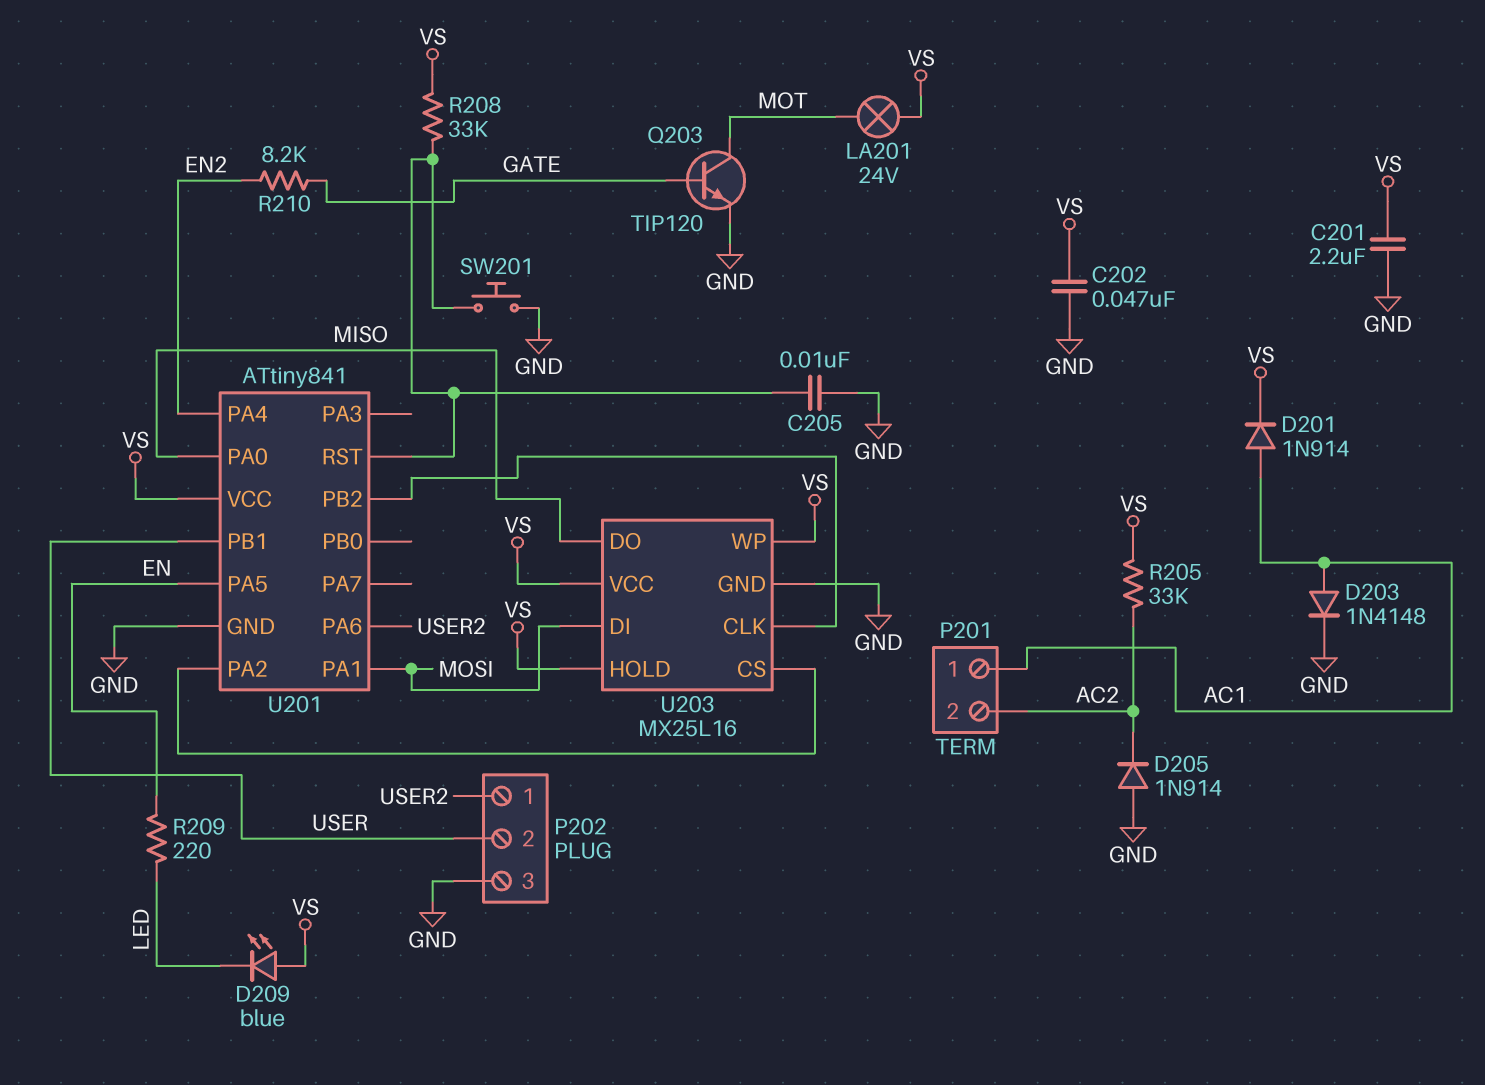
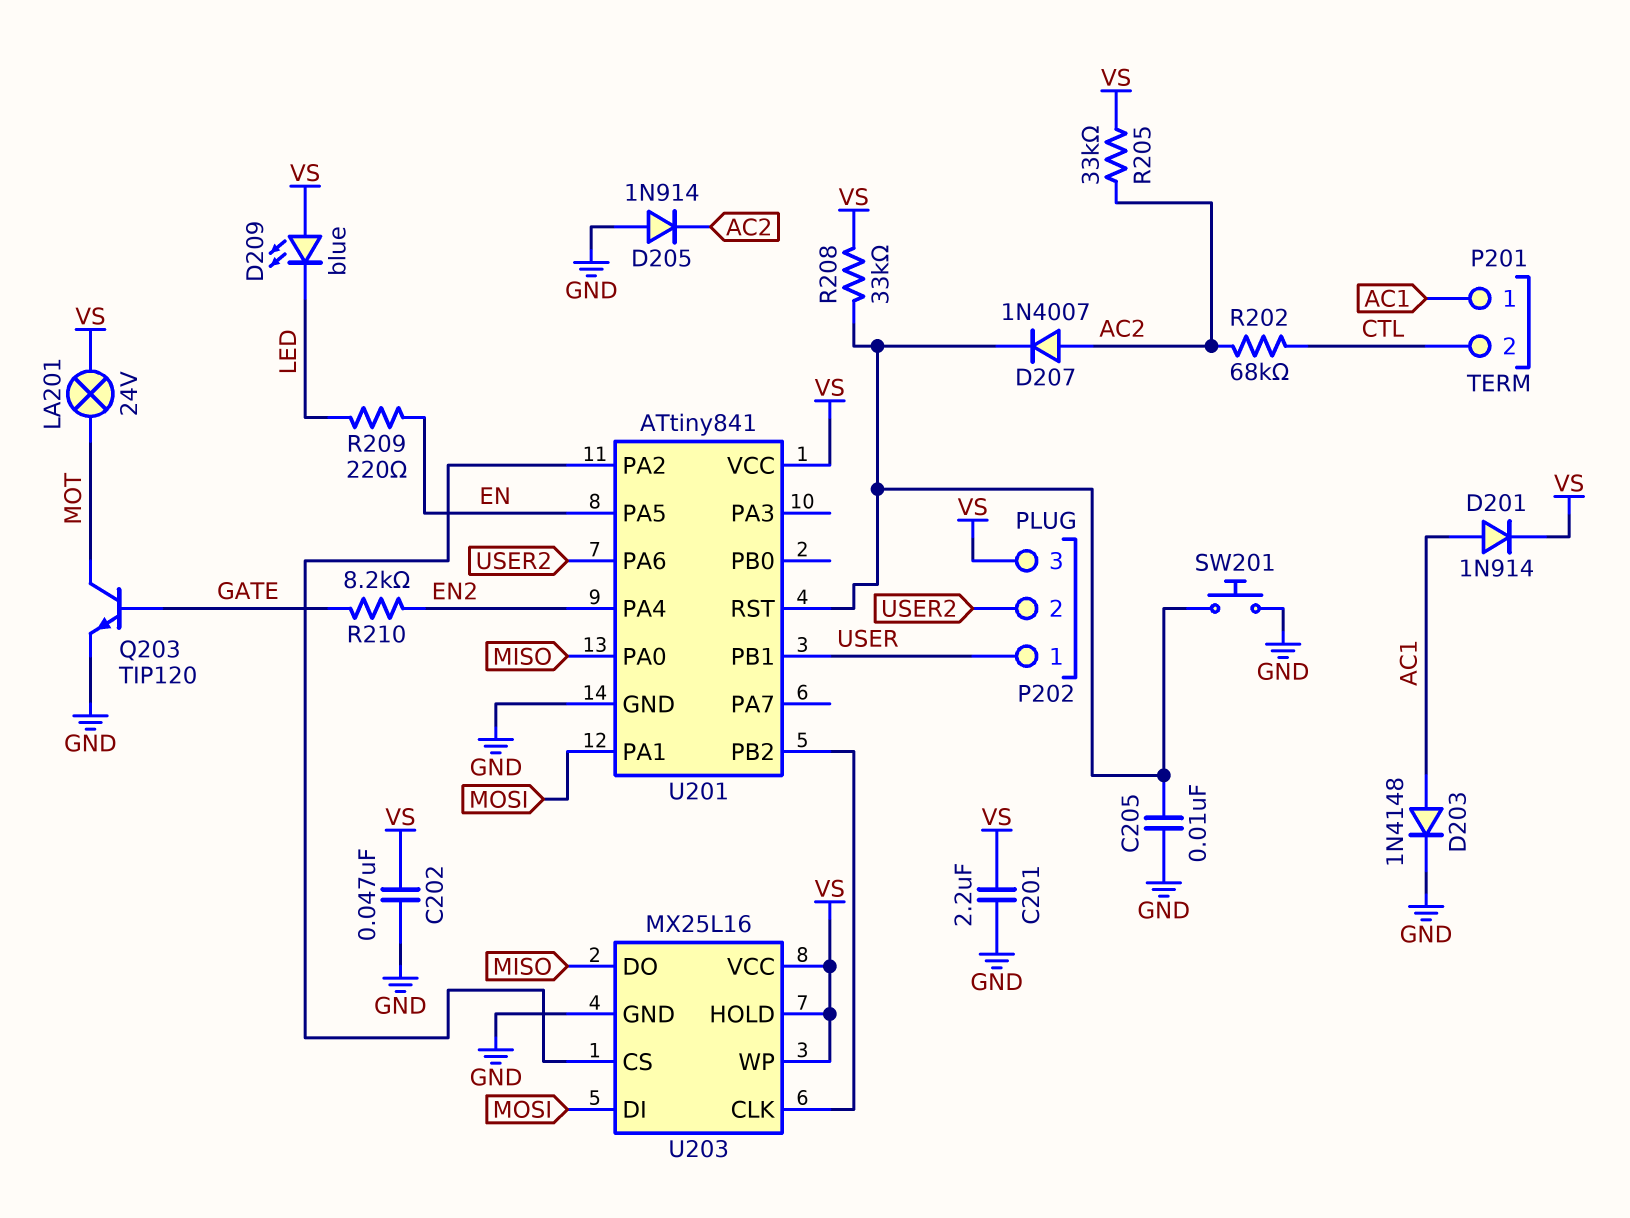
D207: none -> diode 1N4007 (A AC2, K U201/RST)
P201 pin 2: AC2 -> CTL
P202 pin 1: USER2 -> USER
P202 pin 2: USER -> USER2
P202 pin 3: GND -> VS
R202: none -> 68k (AC2, CTL)

